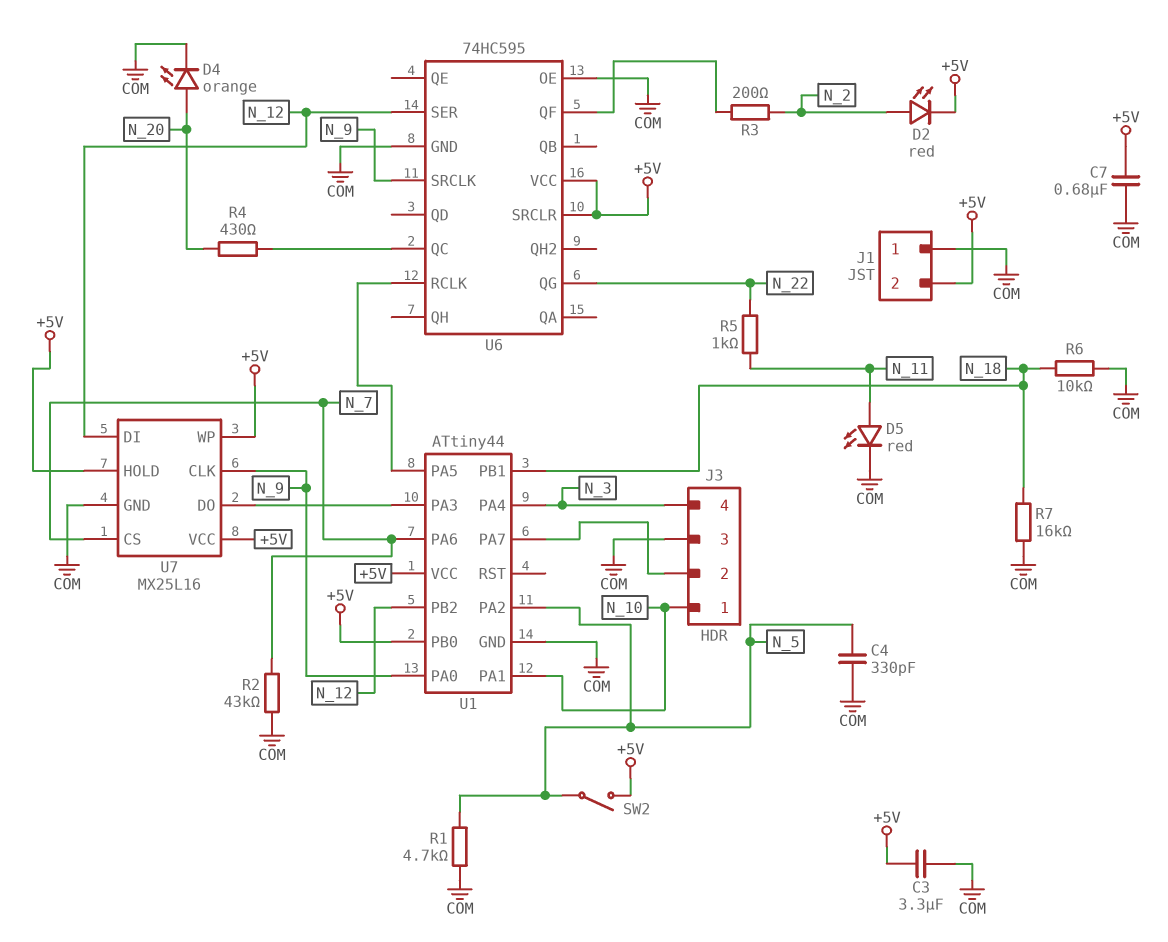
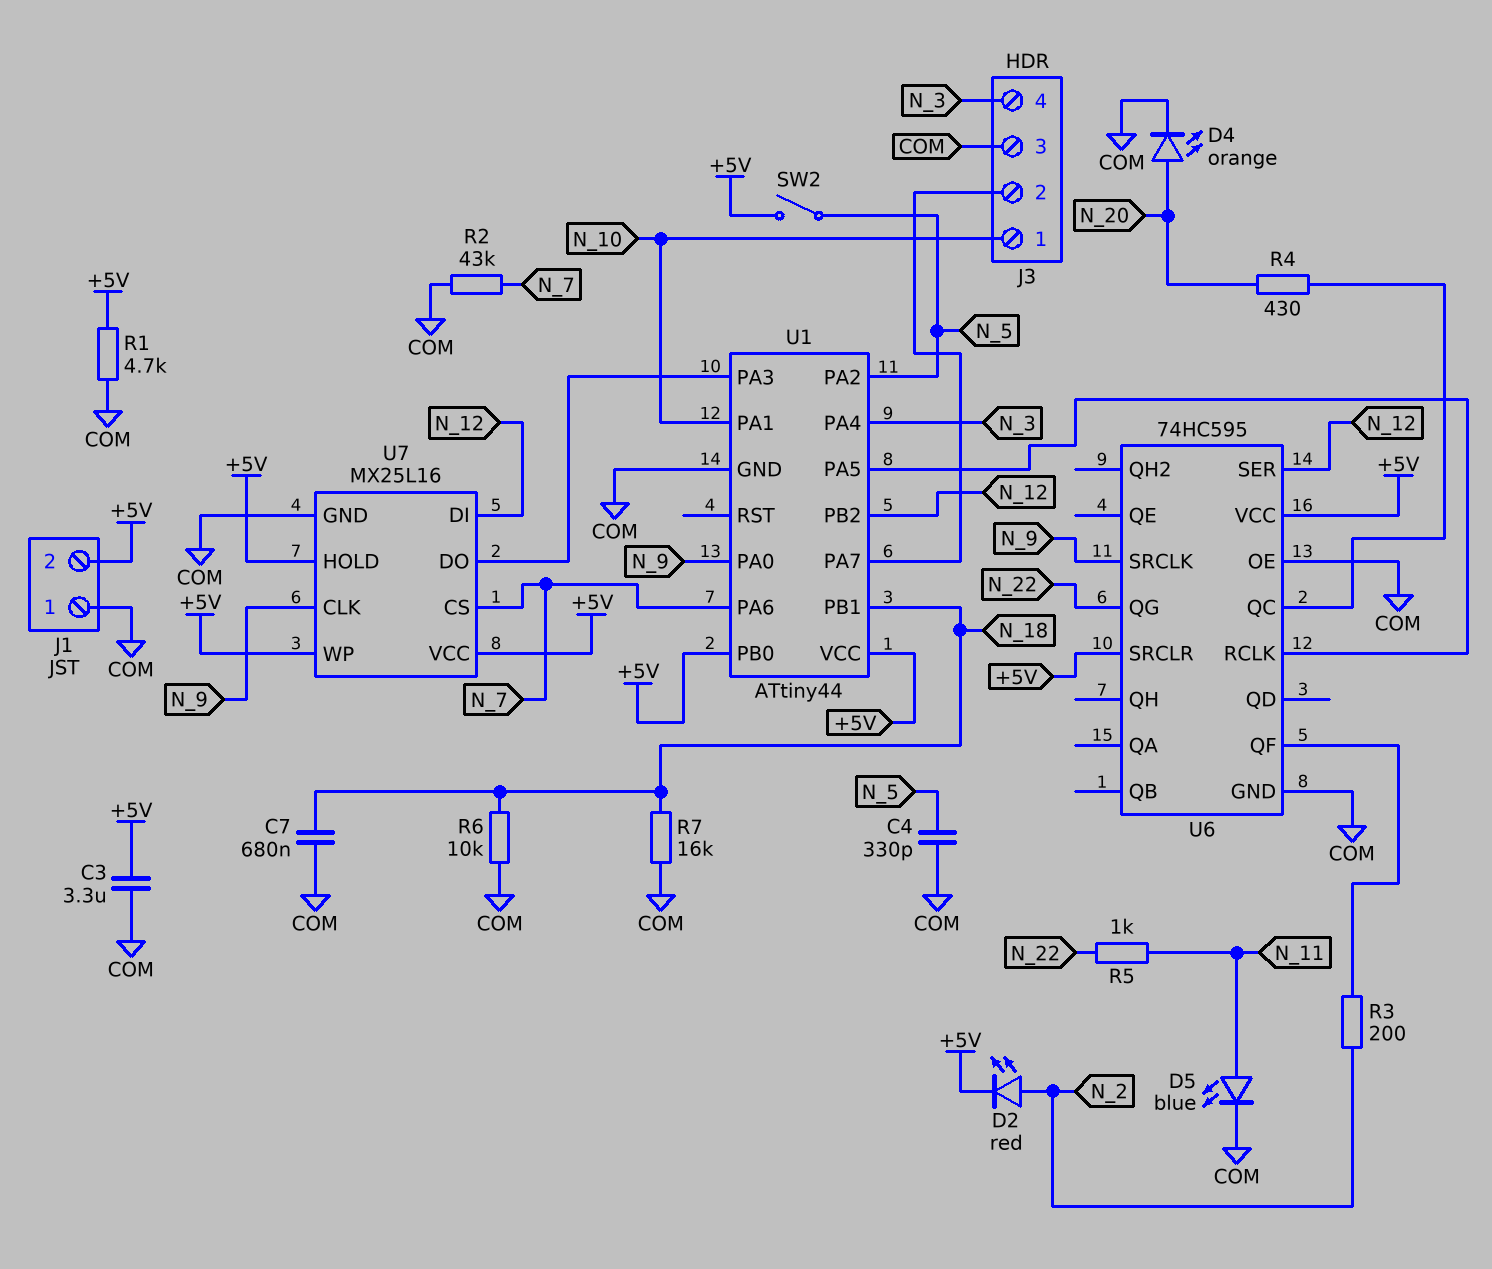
C7: 680nF (+5V, COM) -> 680nF (COM, N_18)
D5: LED red (A N_11, K COM) -> LED blue (A N_11, K COM)
R1: 4.7k (COM, N_5) -> 4.7k (+5V, COM)

